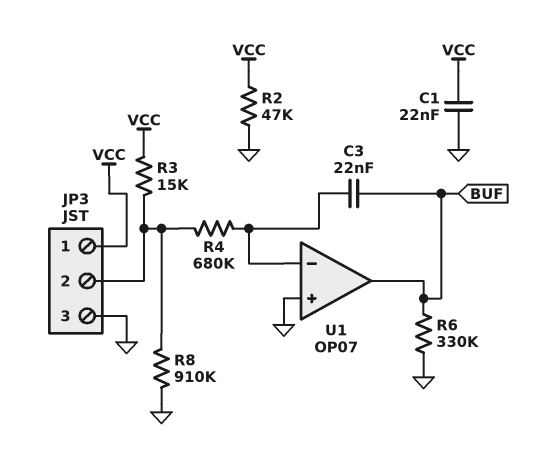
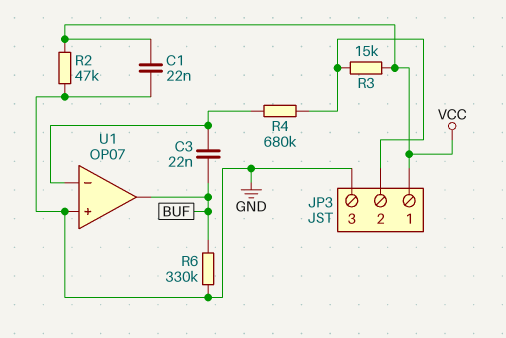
R8: 910k (GND, JP3/2) -> none

